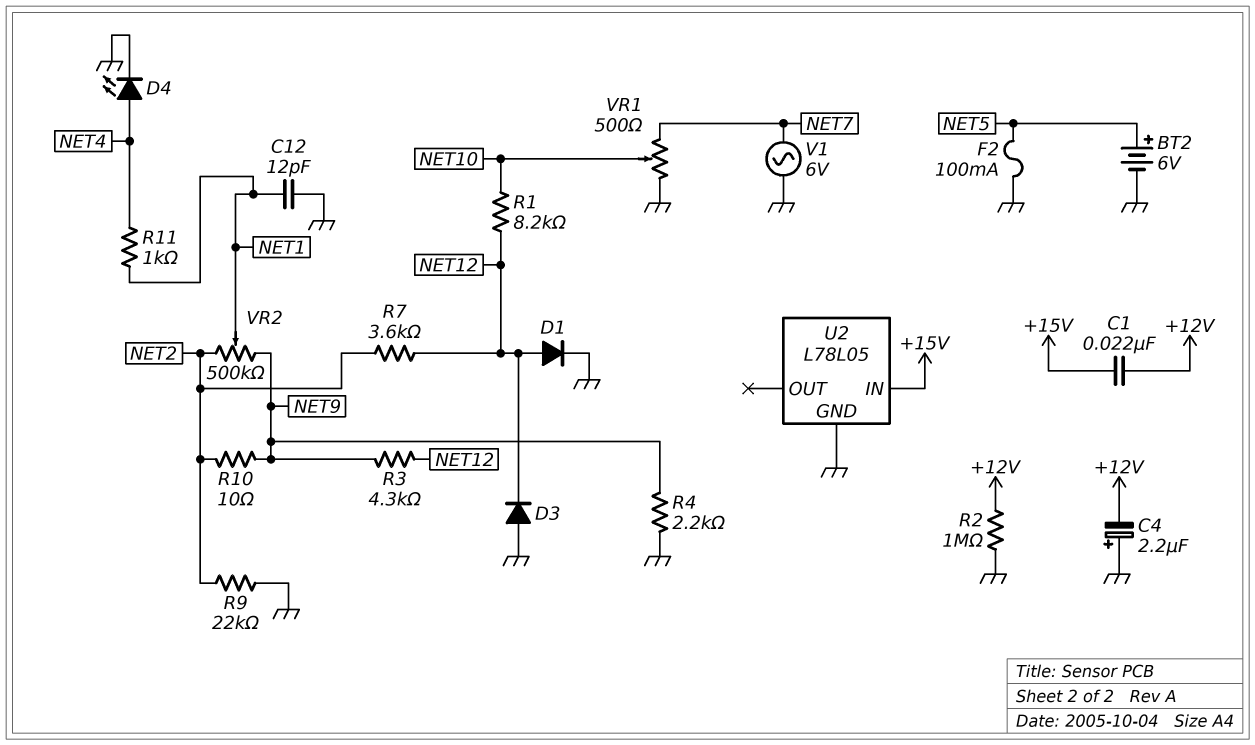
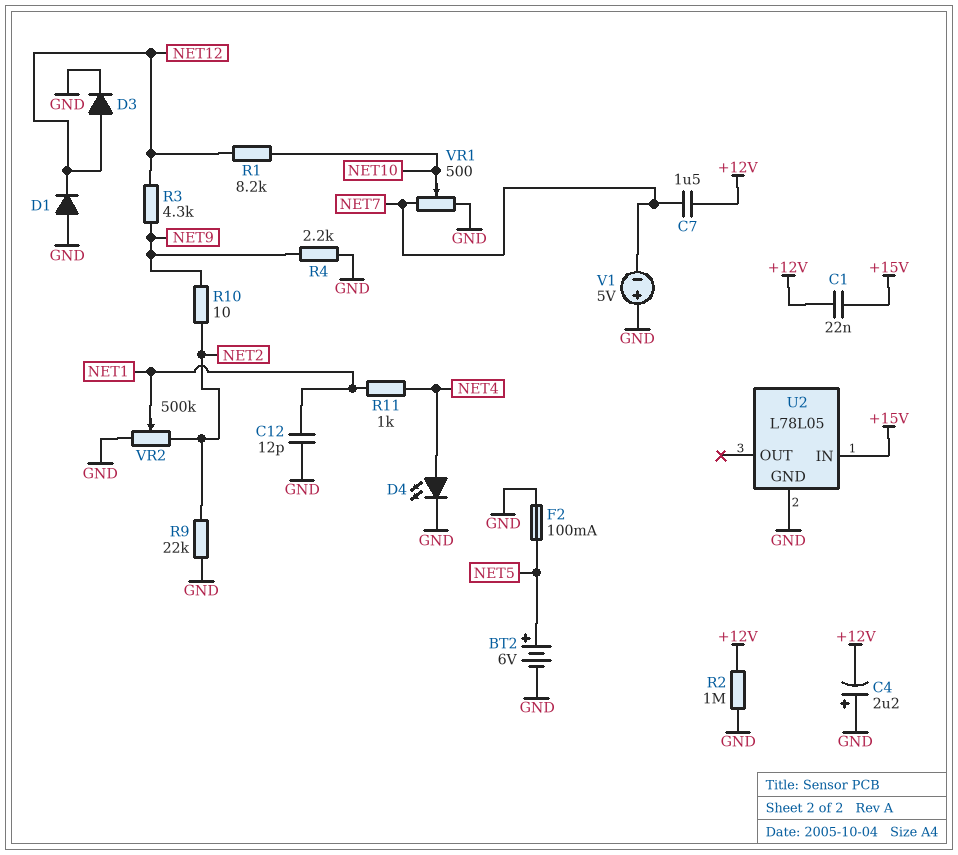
C7: none -> 1.5uF (+12V, NET7)
D1: diode (A NET12, K GND) -> diode (A GND, K NET12)
D3: diode (A GND, K NET12) -> diode (A NET12, K GND)
R7: 3.6k (NET2, NET12) -> none
V1: AC 6V (GND, NET7) -> 5V (plus GND, minus NET7)
VR2: 500k (NET2, NET9, wiper NET1) -> 500k (GND, NET2, wiper NET1)

